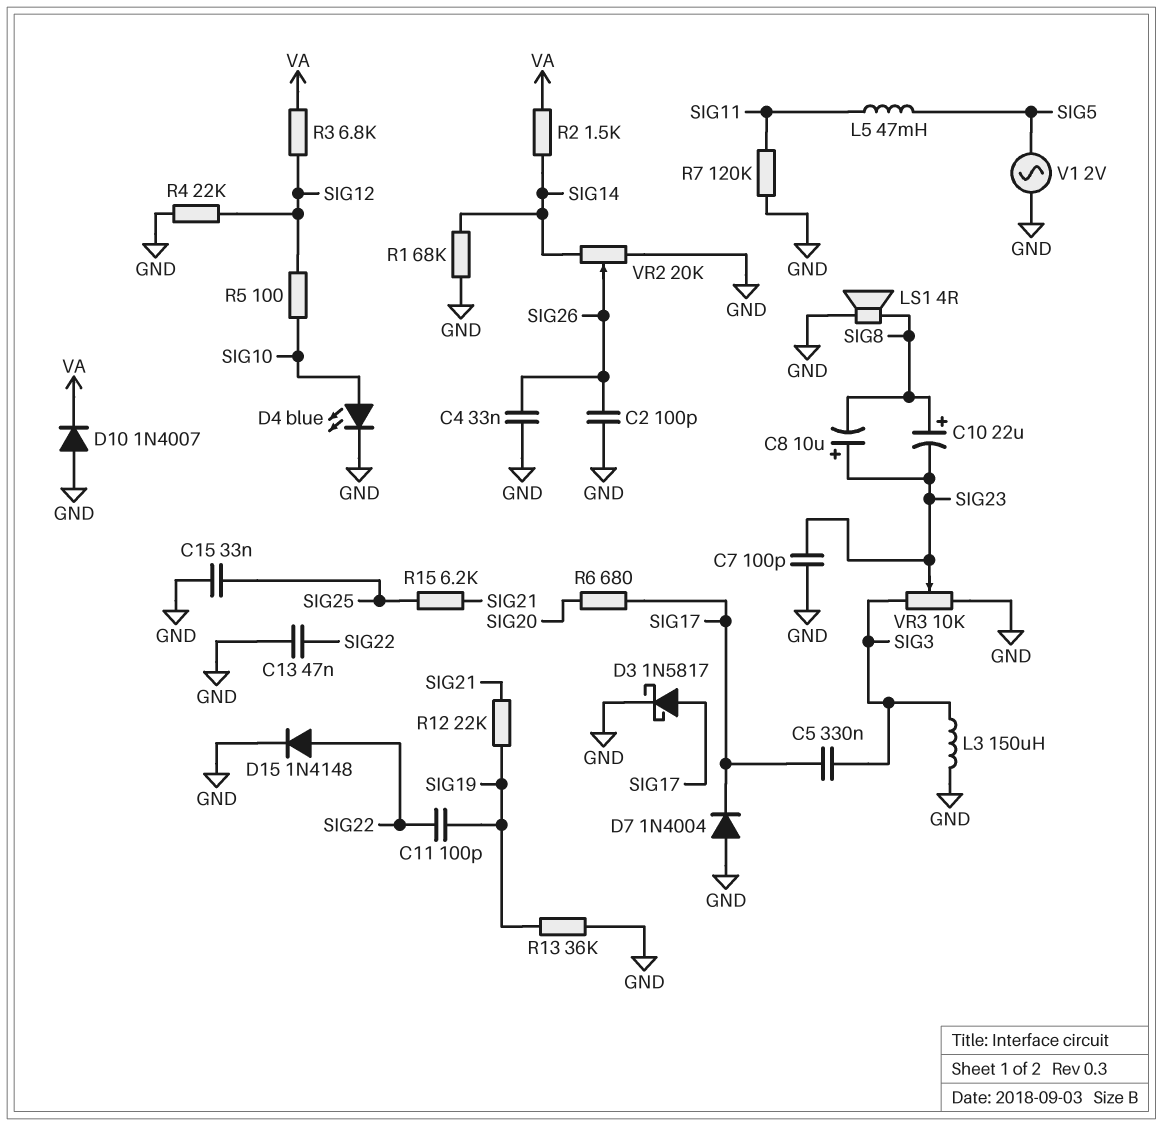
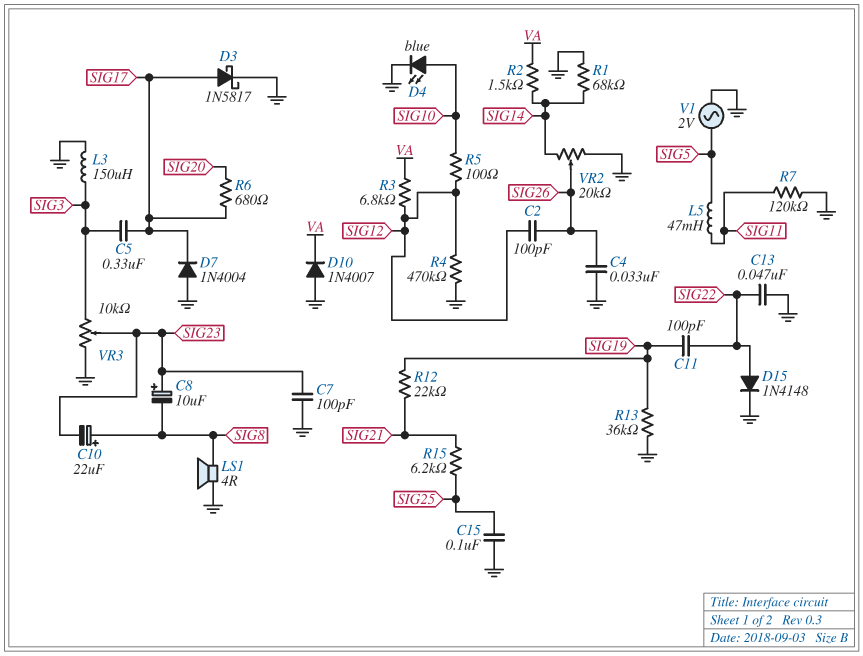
C2: 100pF (GND, SIG26) -> 100pF (SIG12, SIG26)
C15: 33nF (GND, SIG25) -> 100nF (GND, SIG25)
R4: 22k (GND, SIG12) -> 470k (GND, SIG12)

